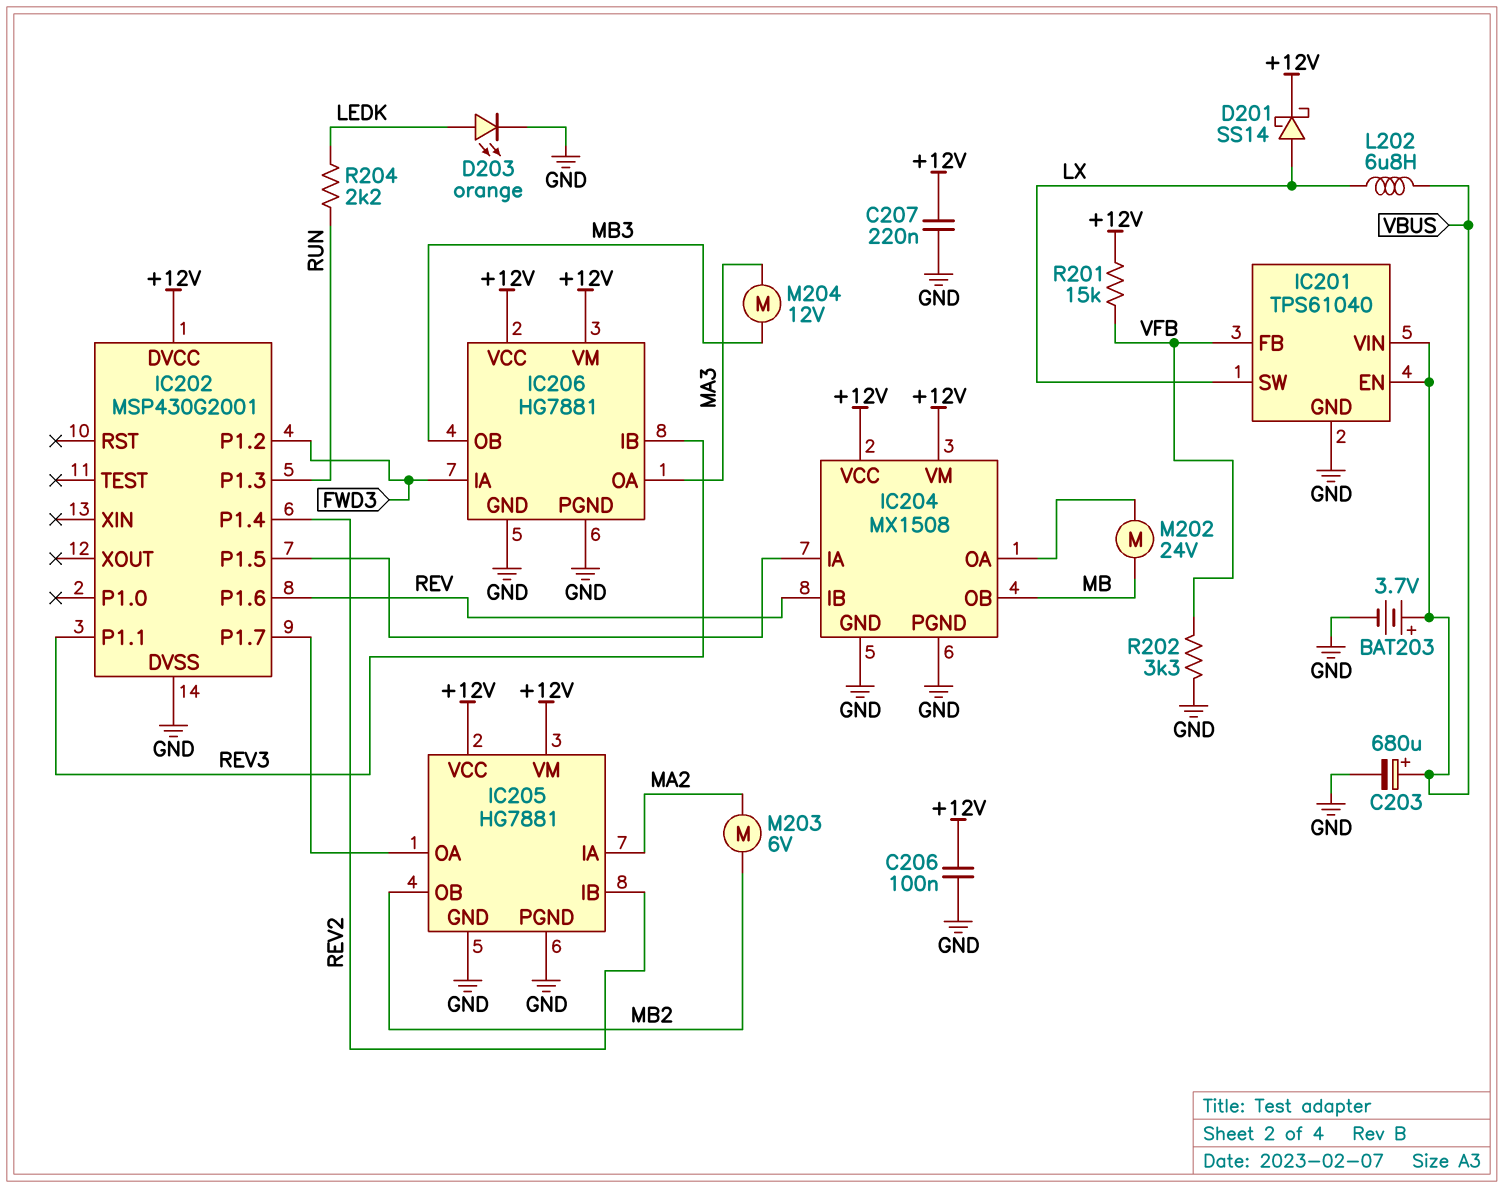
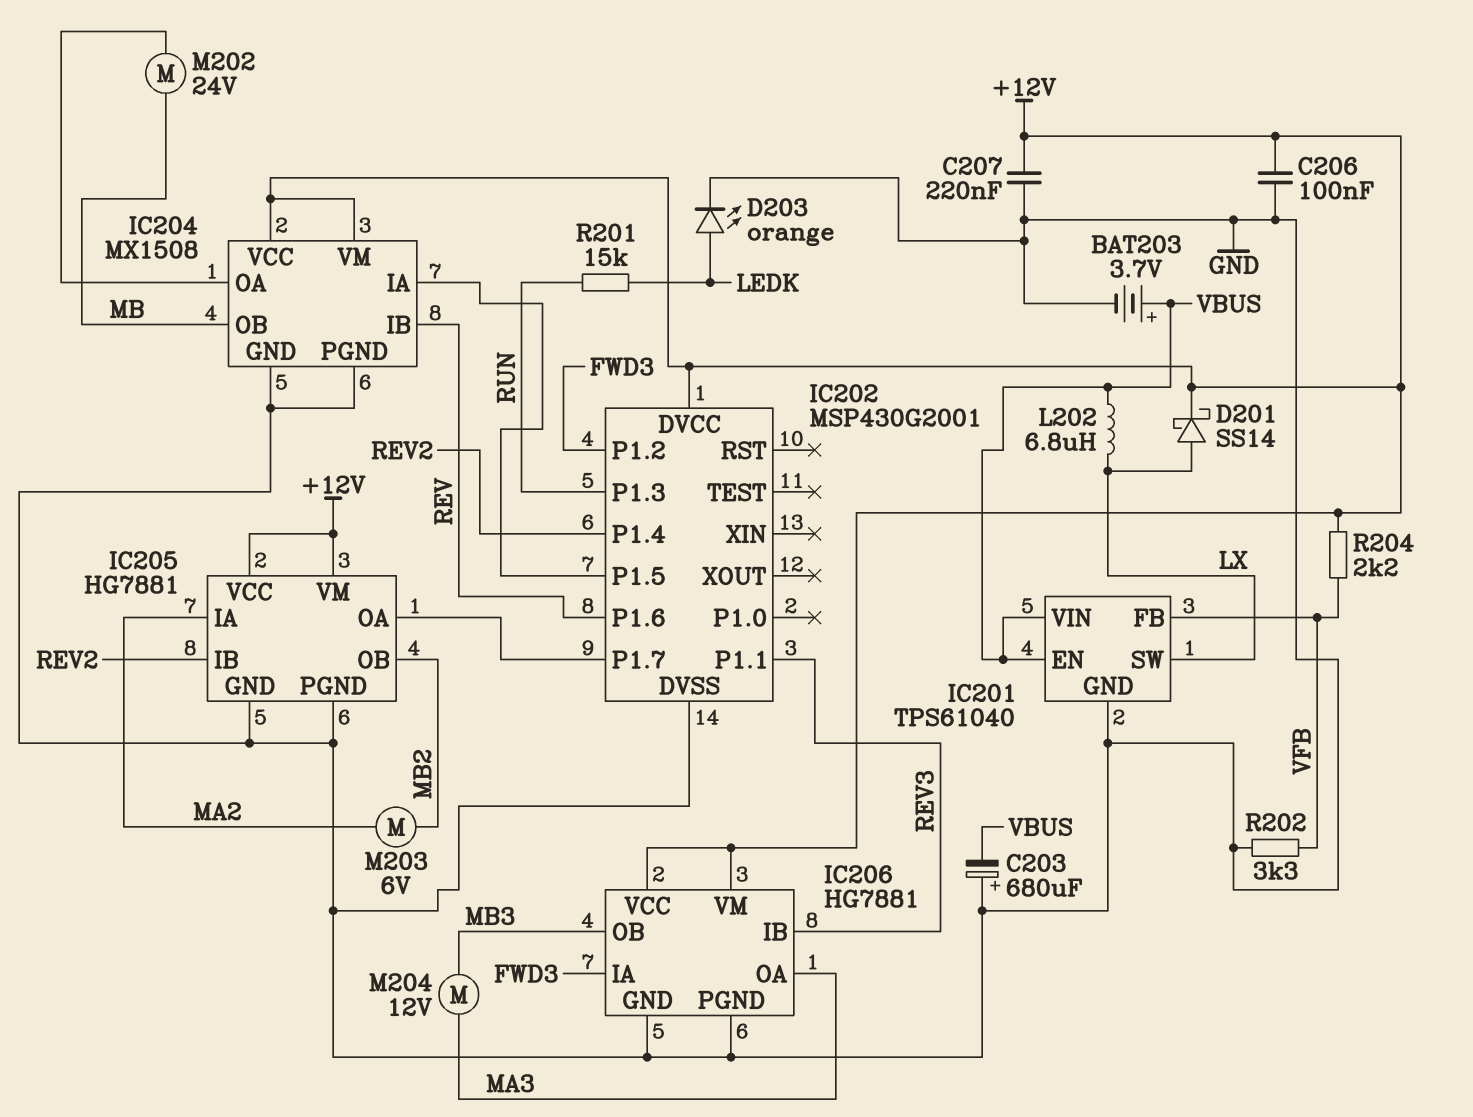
C203: 680uF (plus VBUS, minus GND) -> 680uF (plus GND, minus VBUS)
R201: 15k (+12V, VFB) -> 15k (LEDK, RUN)
R204: 2.2k (LEDK, RUN) -> 2.2k (+12V, VFB)

